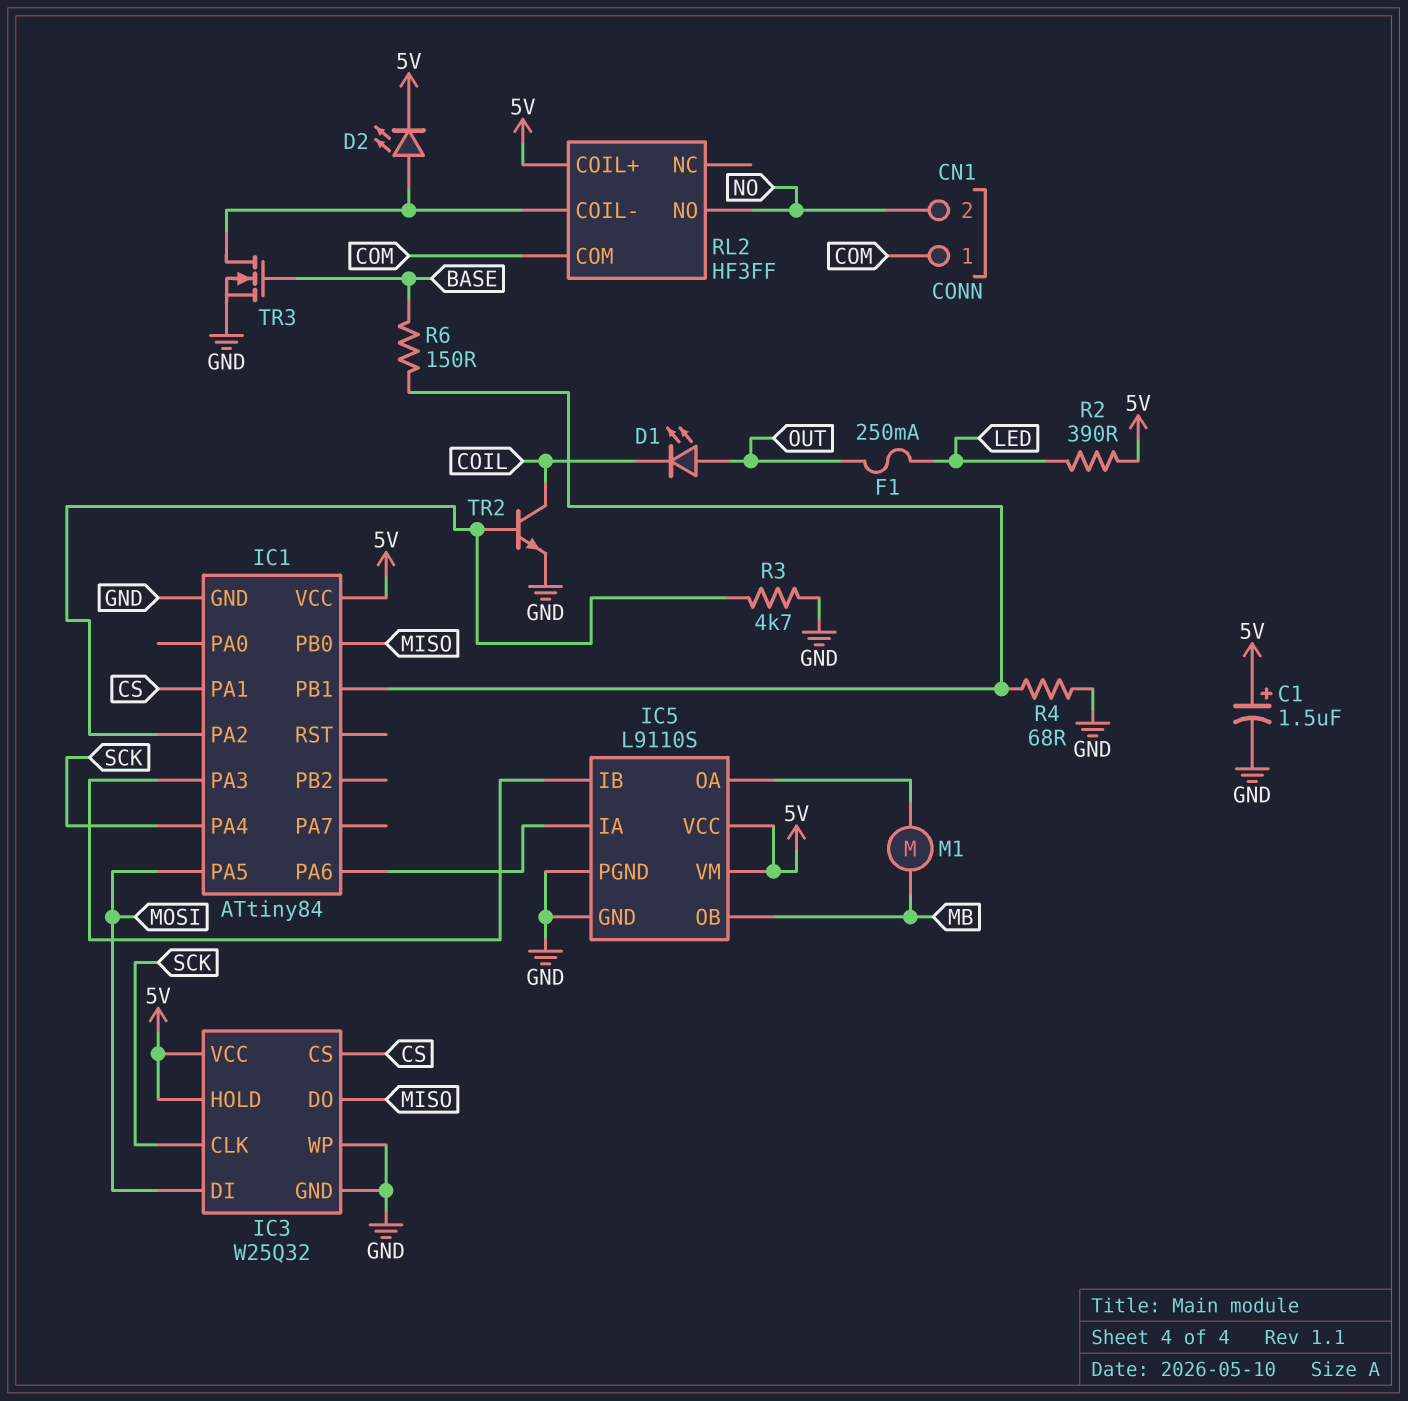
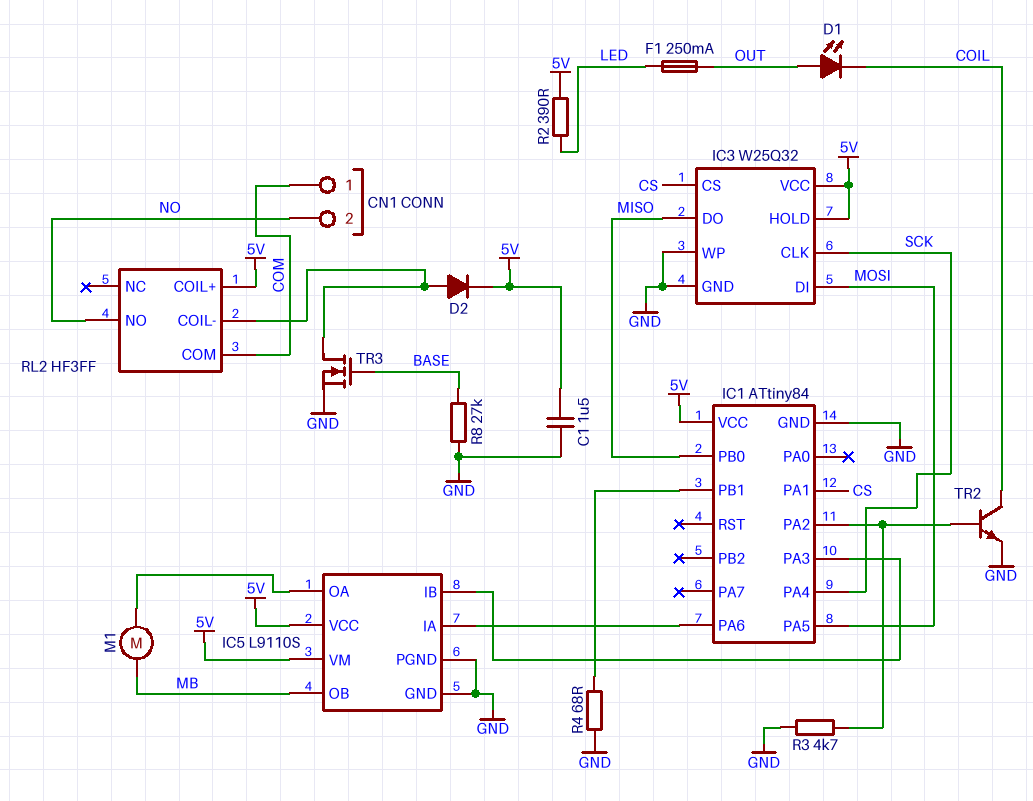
C1: 1.5uF (plus 5V, minus GND) -> 1.5uF (5V, GND)
D2: LED (A RL2/COIL-, K 5V) -> diode (A RL2/COIL-, K 5V)
R6: 150 (BASE, IC1/PB1) -> none
R8: none -> 27k (BASE, GND)

